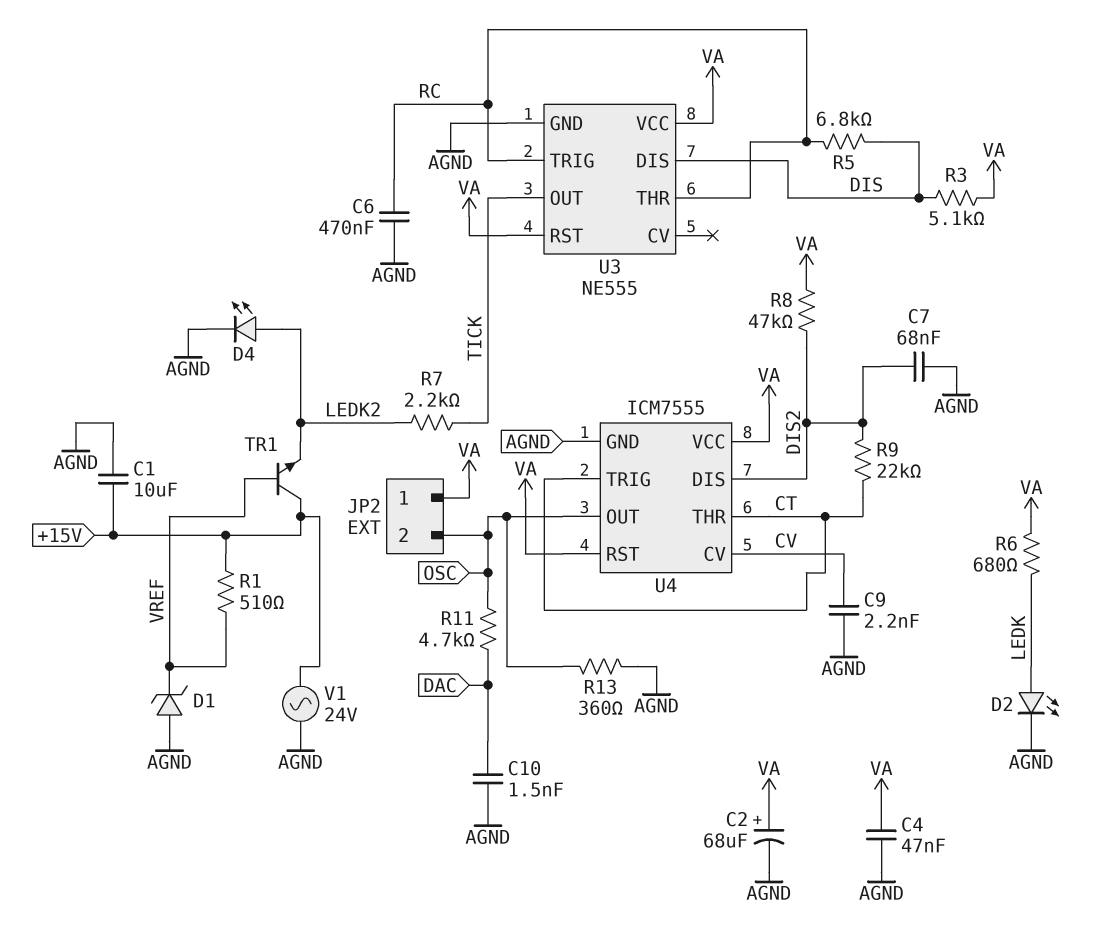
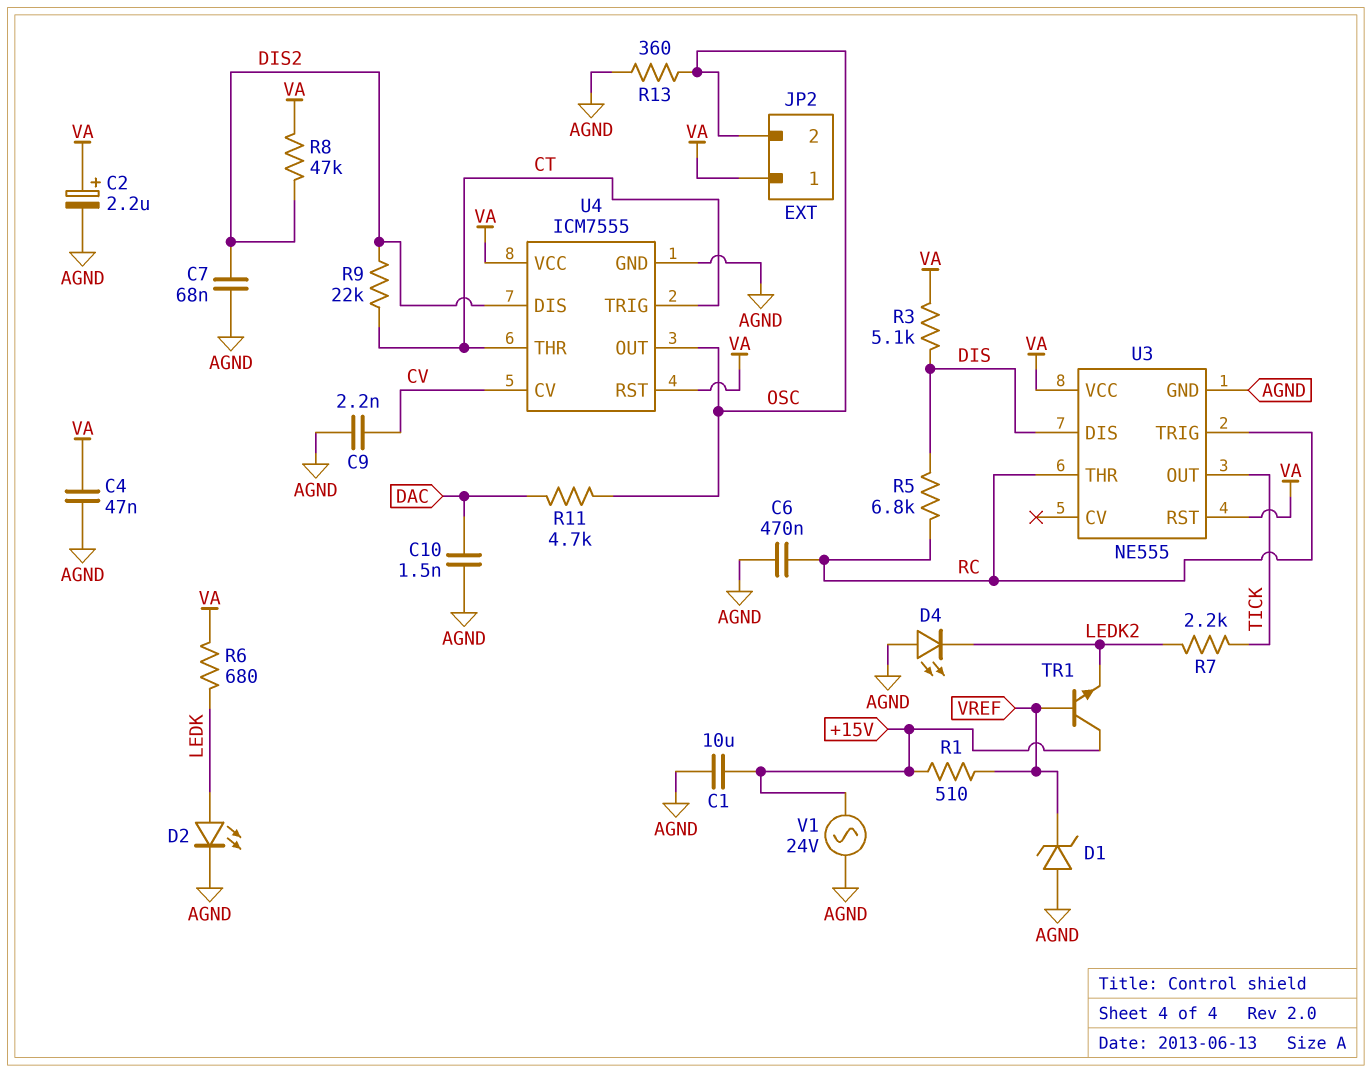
C2: 68uF (plus VA, minus AGND) -> 2.2uF (plus VA, minus AGND)
D4: LED (A LEDK2, K AGND) -> LED (A AGND, K LEDK2)

